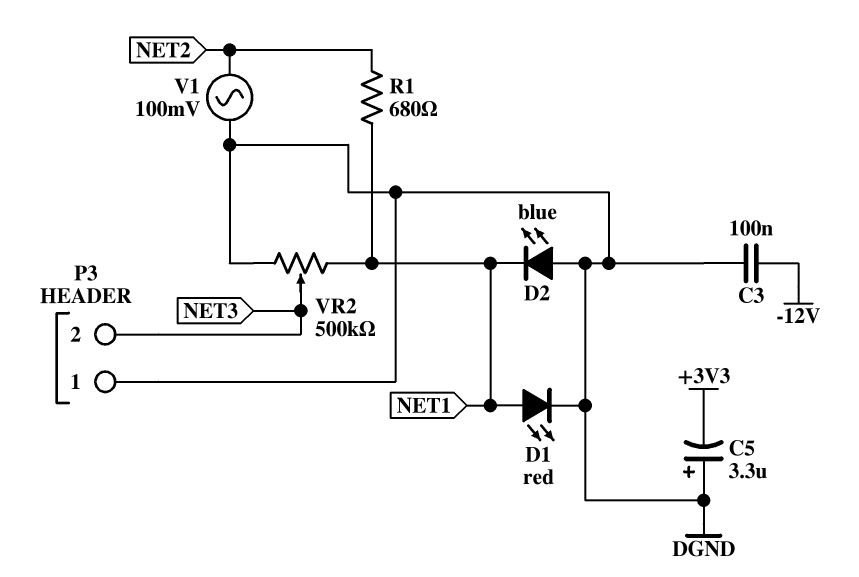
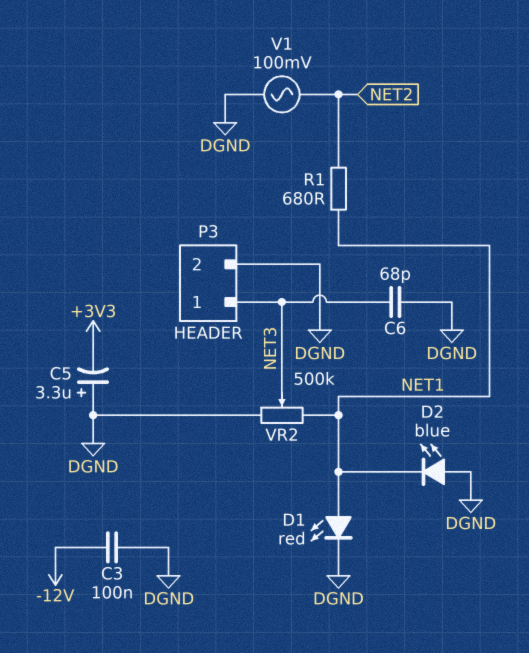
C6: none -> 68pF (DGND, NET3)
P3 pin 1: DGND -> NET3
P3 pin 2: NET3 -> DGND

